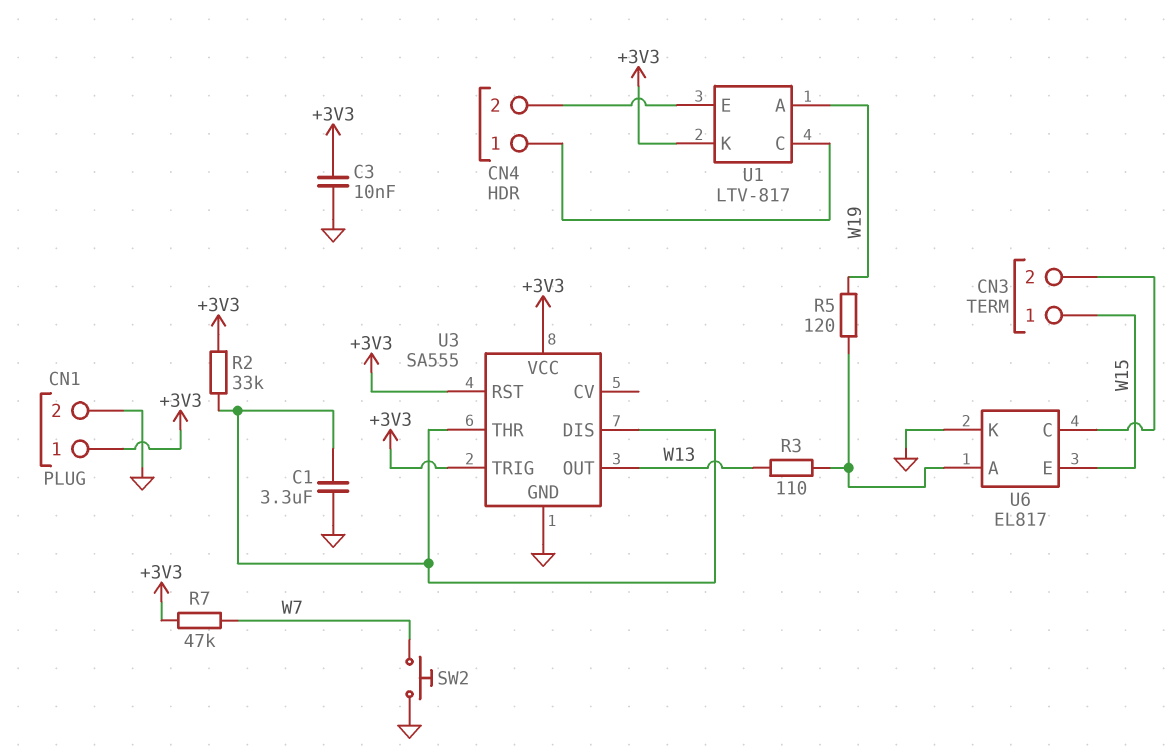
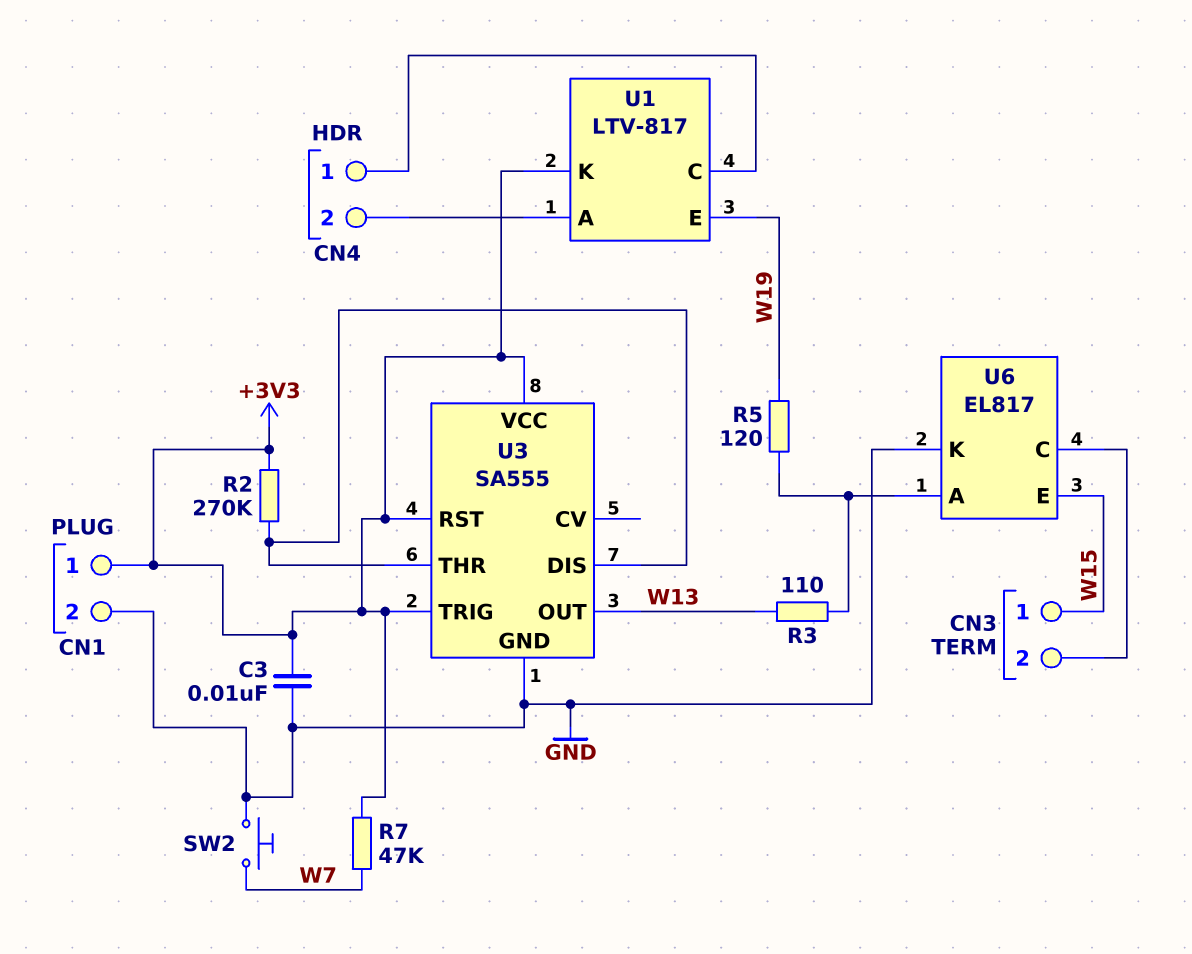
C1: 3.3uF (GND, U3/DIS) -> none
R2: 33k (+3V3, U3/DIS) -> 270k (+3V3, U3/DIS)
U1 pin A: W19 -> CN4/2
U1 pin E: CN4/2 -> W19

